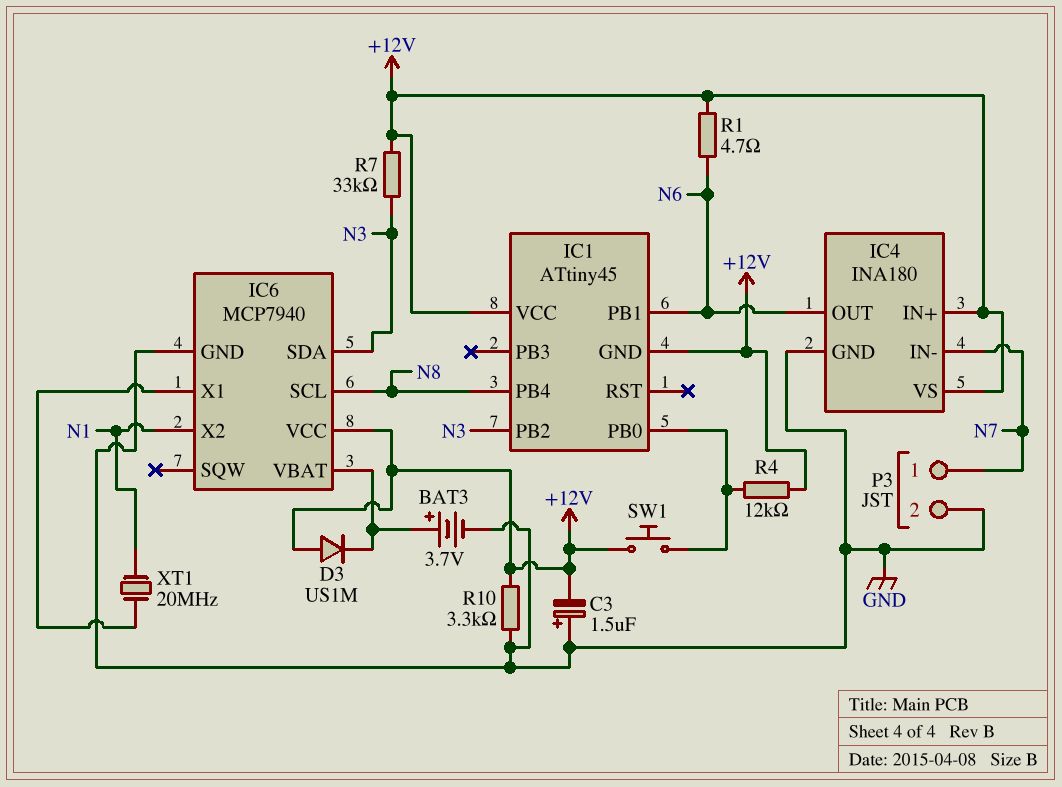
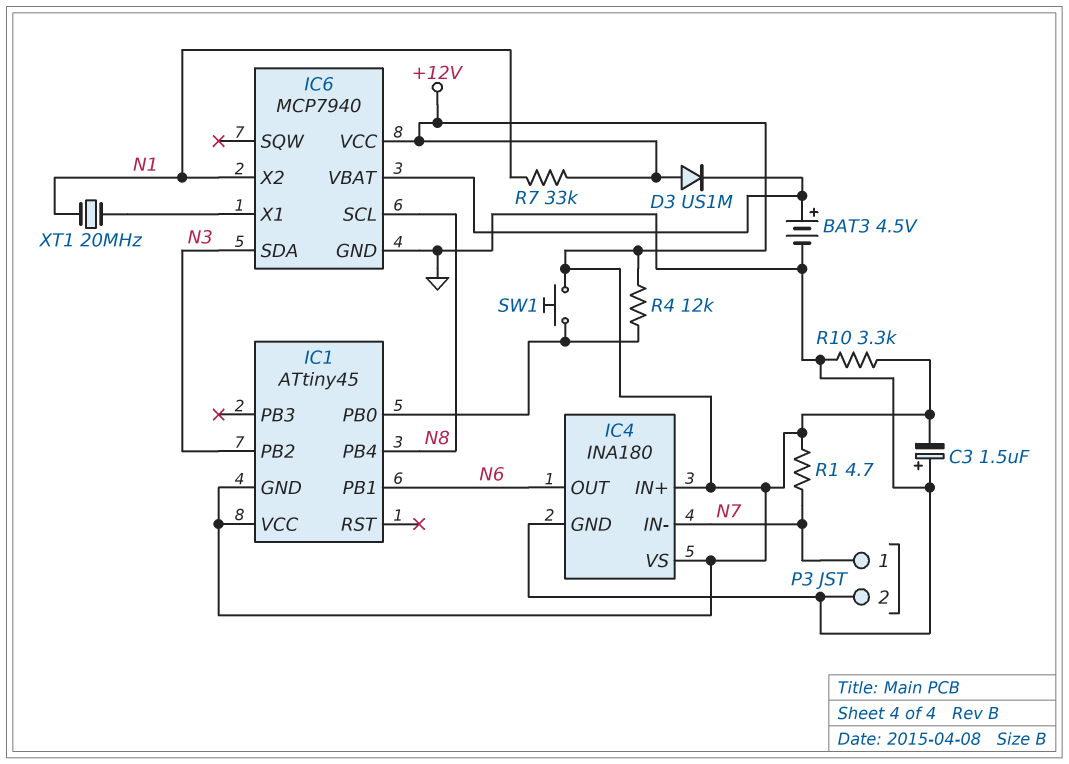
BAT3: 3.7V (plus IC6/VBAT, minus GND) -> 4.5V (plus IC6/VBAT, minus GND)
R1: 4.7 (+12V, N6) -> 4.7 (+12V, N7)
R7: 33k (+12V, N3) -> 33k (+12V, N1)

